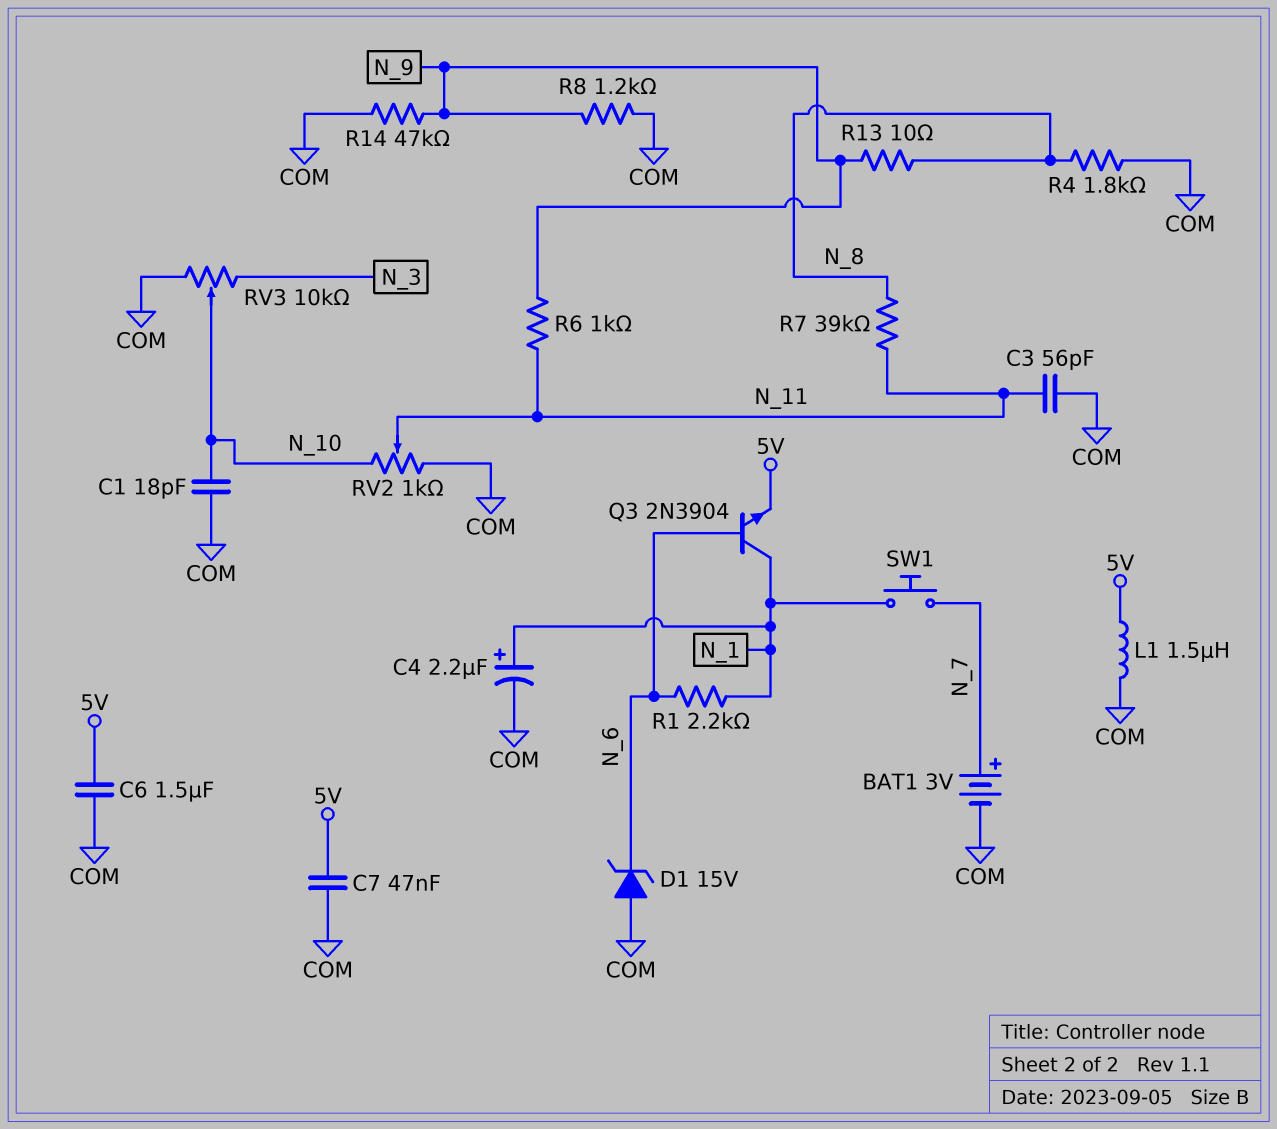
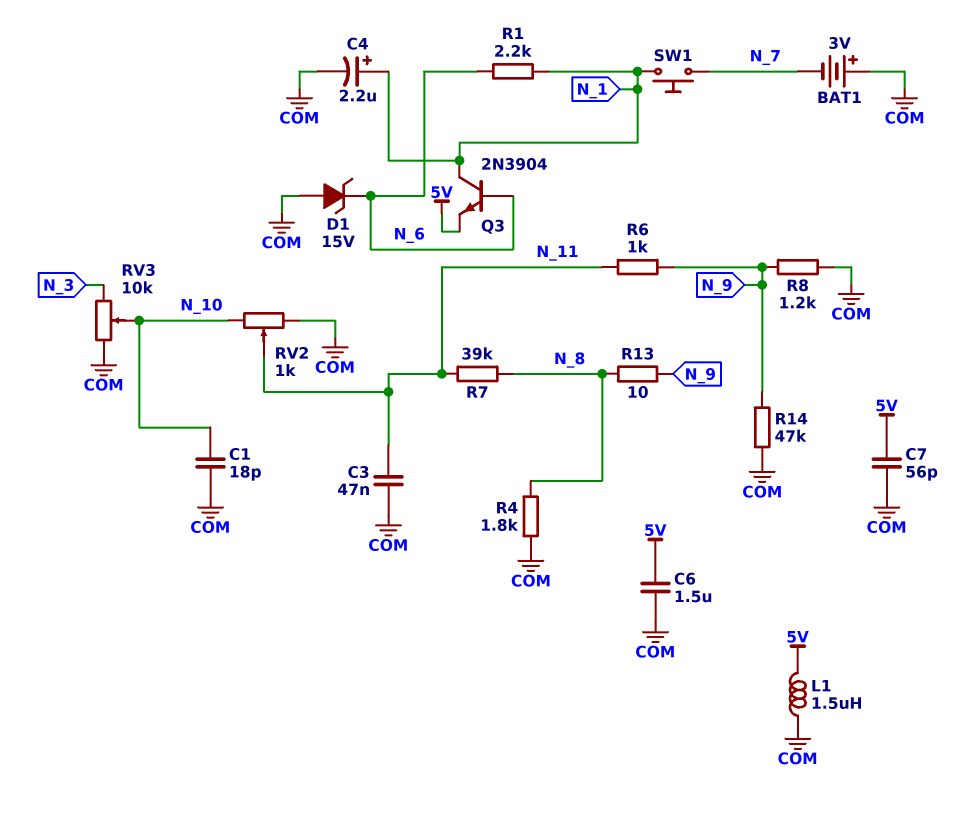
BAT1: 3V (plus N_7, minus COM) -> 3V (plus COM, minus N_7)
C3: 56pF (COM, N_11) -> 47nF (COM, N_11)
C7: 47nF (5V, COM) -> 56pF (5V, COM)

